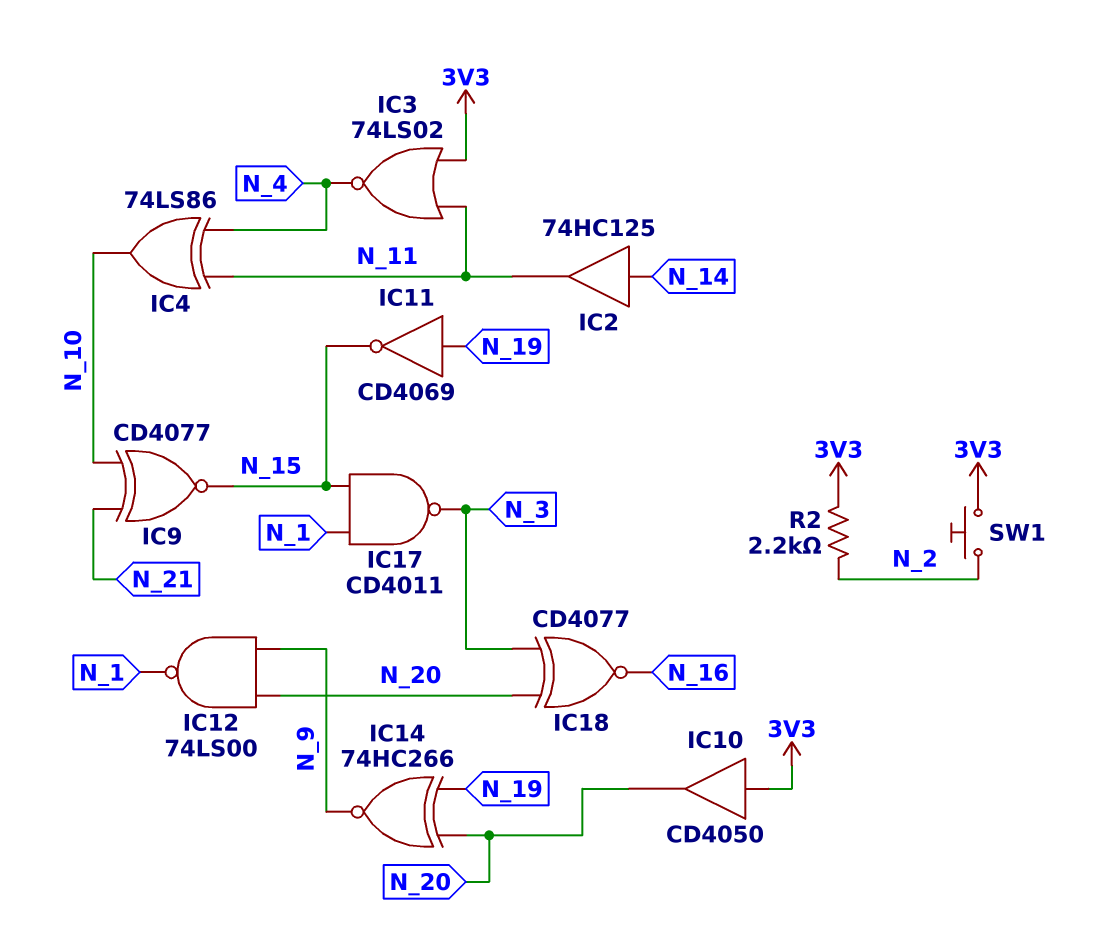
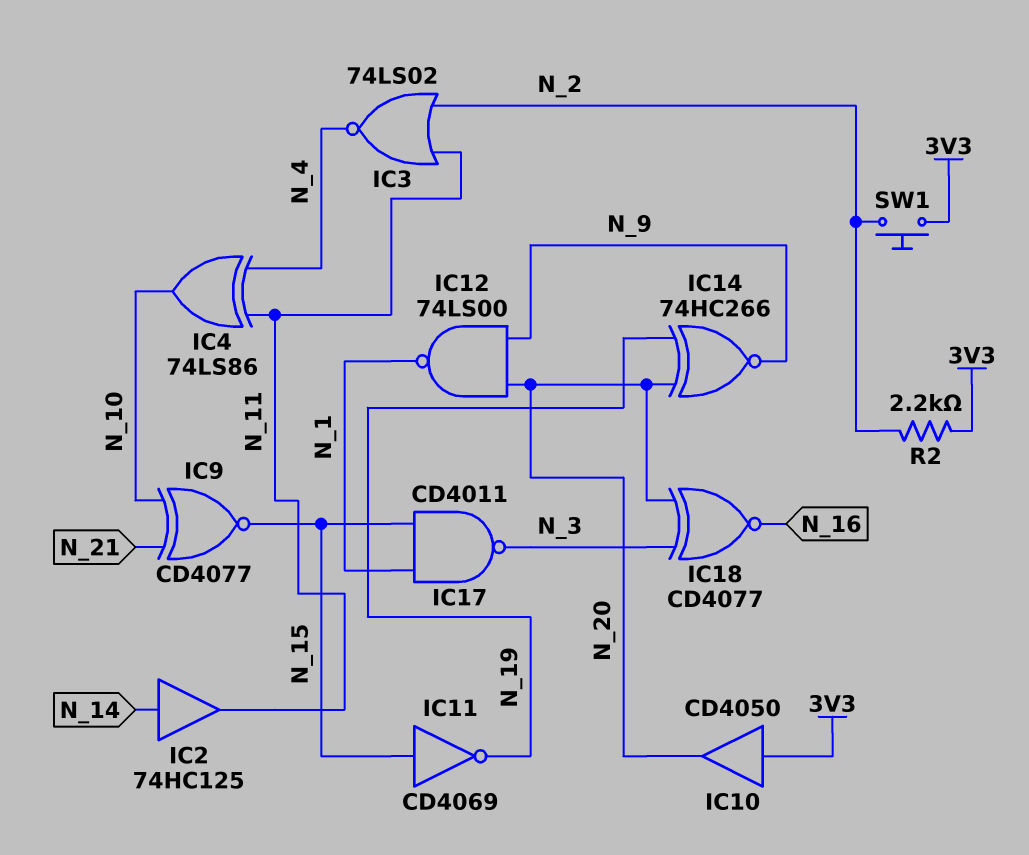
IC3: NOR 74LS02 (in 3V3, in N_11, out N_4) -> NOR 74LS02 (in N_2, in N_11, out N_4)
IC11: NOT CD4069 (in N_19, out N_15) -> NOT CD4069 (in N_15, out N_19)

